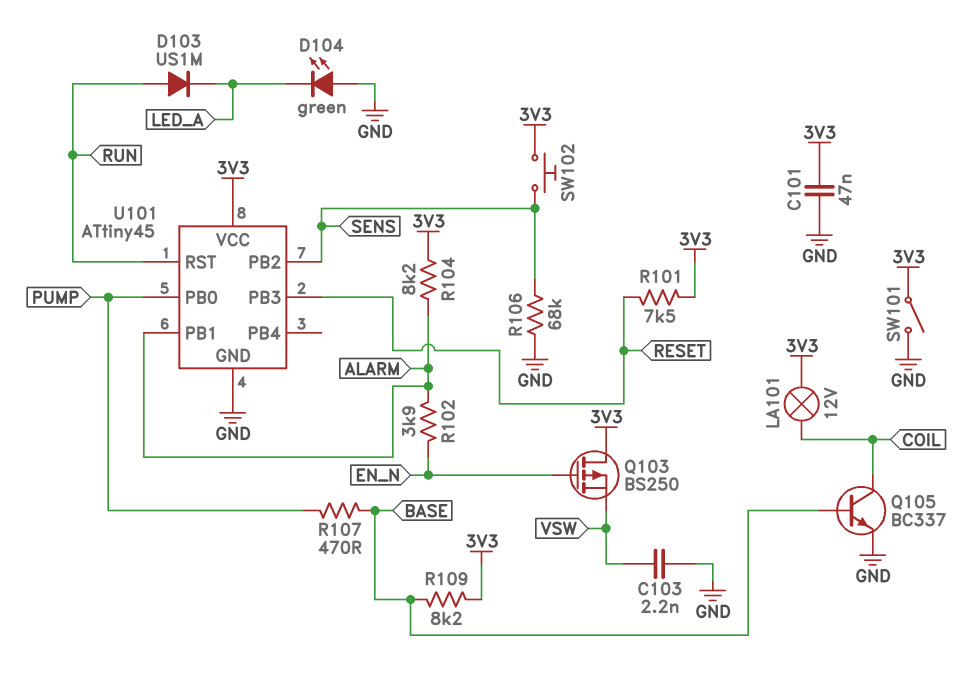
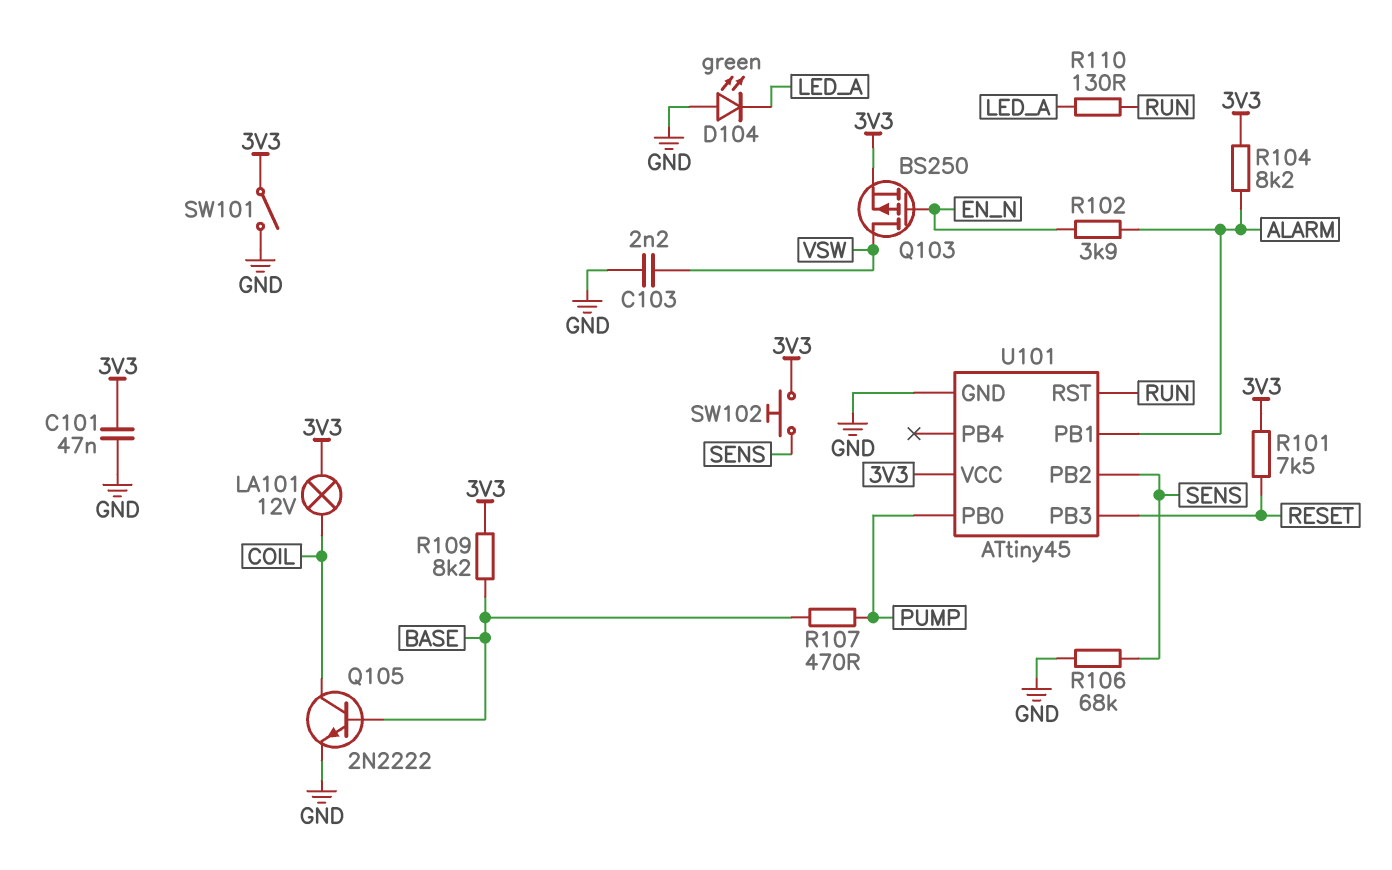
D103: diode US1M (A RUN, K LED_A) -> none
Q103: PMOS BS250 (G EN_N, D 3V3, S VSW) -> PMOS BS250 (G EN_N, D VSW, S 3V3)
Q105: NPN BC337 (B BASE, C COIL, E GND) -> NPN 2N2222 (B BASE, C COIL, E GND)
R110: none -> 130 (LED_A, RUN)

